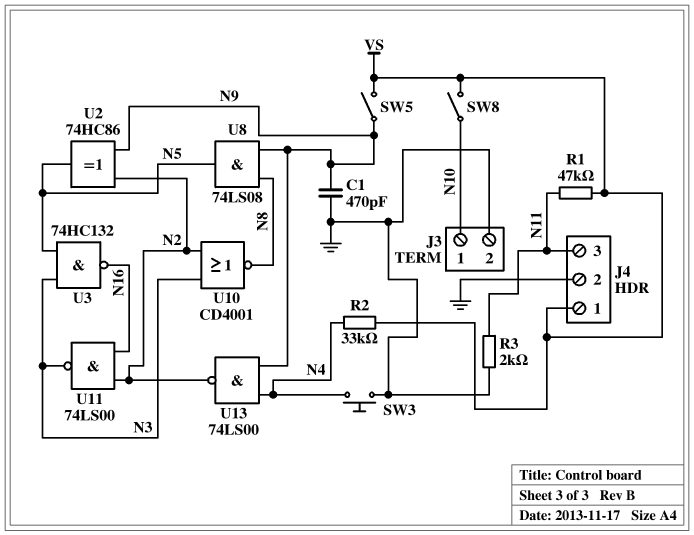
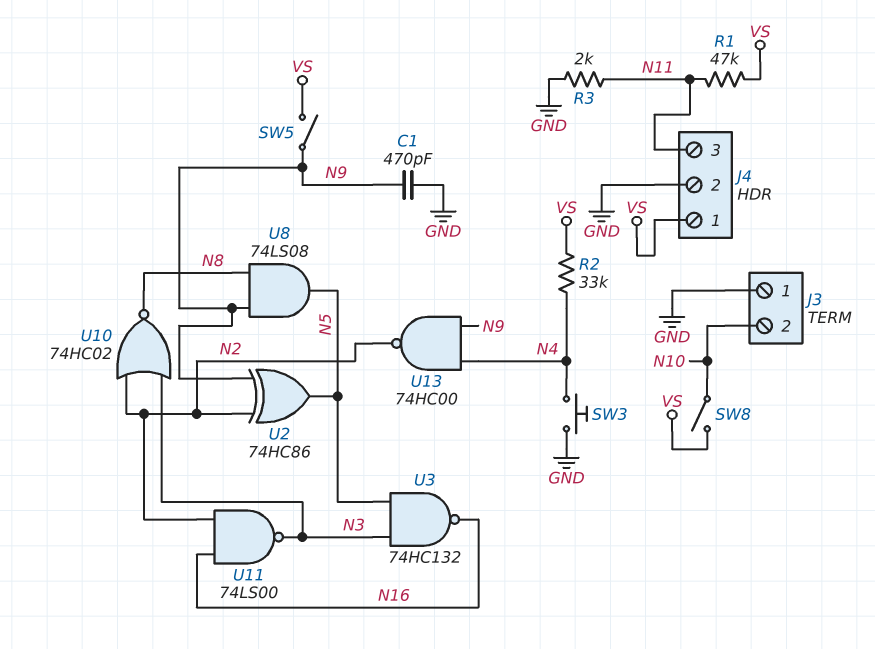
J3 pin 1: N10 -> GND
J3 pin 2: GND -> N10
U10: NOR CD4001 (in N2, in N3, out N8) -> NOR 74HC02 (in N2, in N3, out N8)
U13: NAND 74LS00 (in N4, in N9, out N2) -> NAND 74HC00 (in N4, in N9, out N2)

